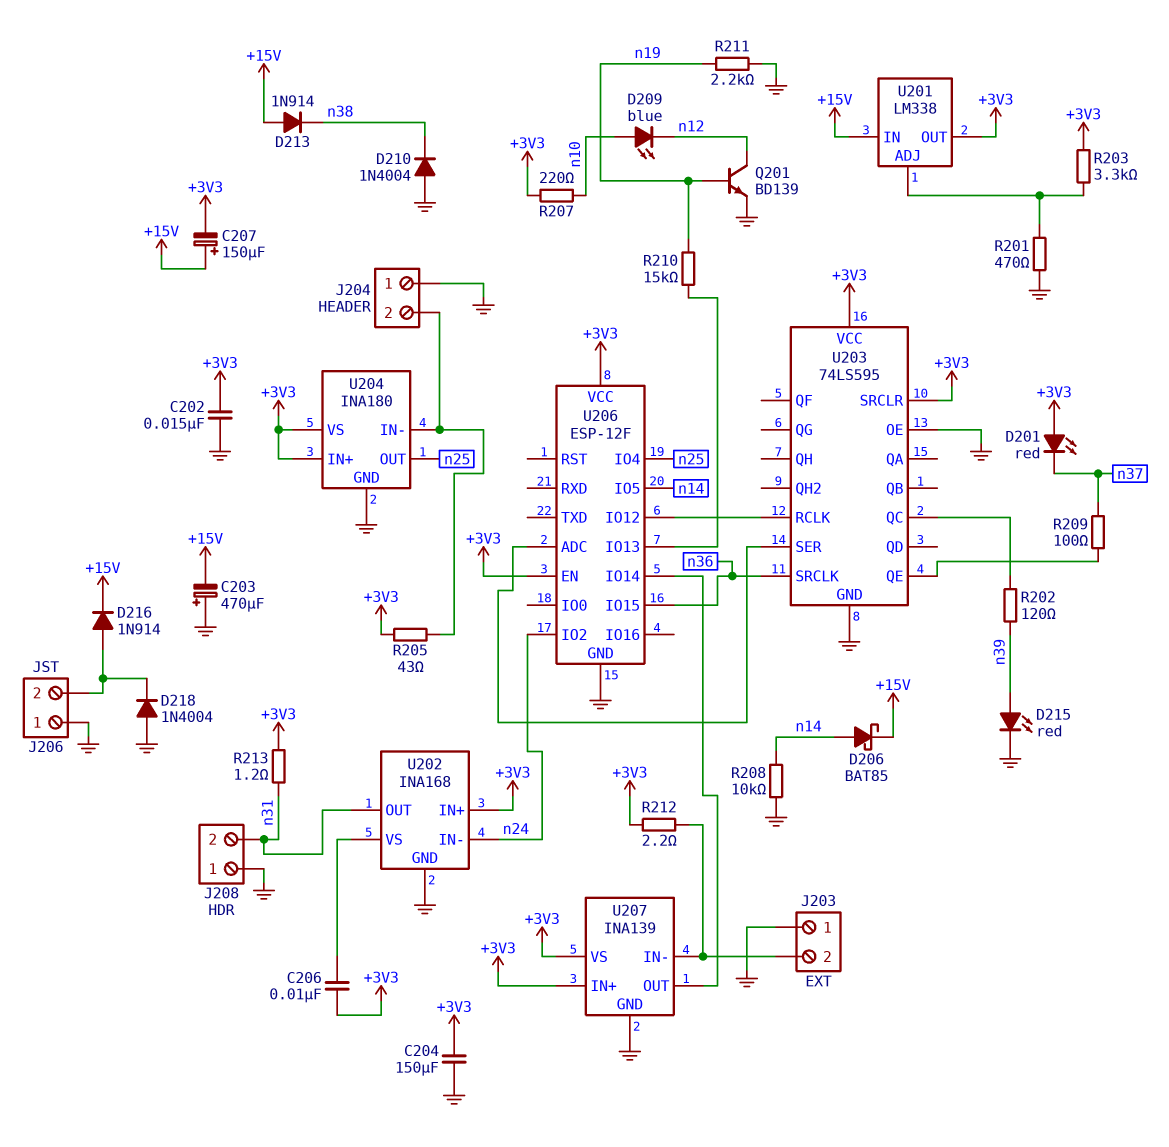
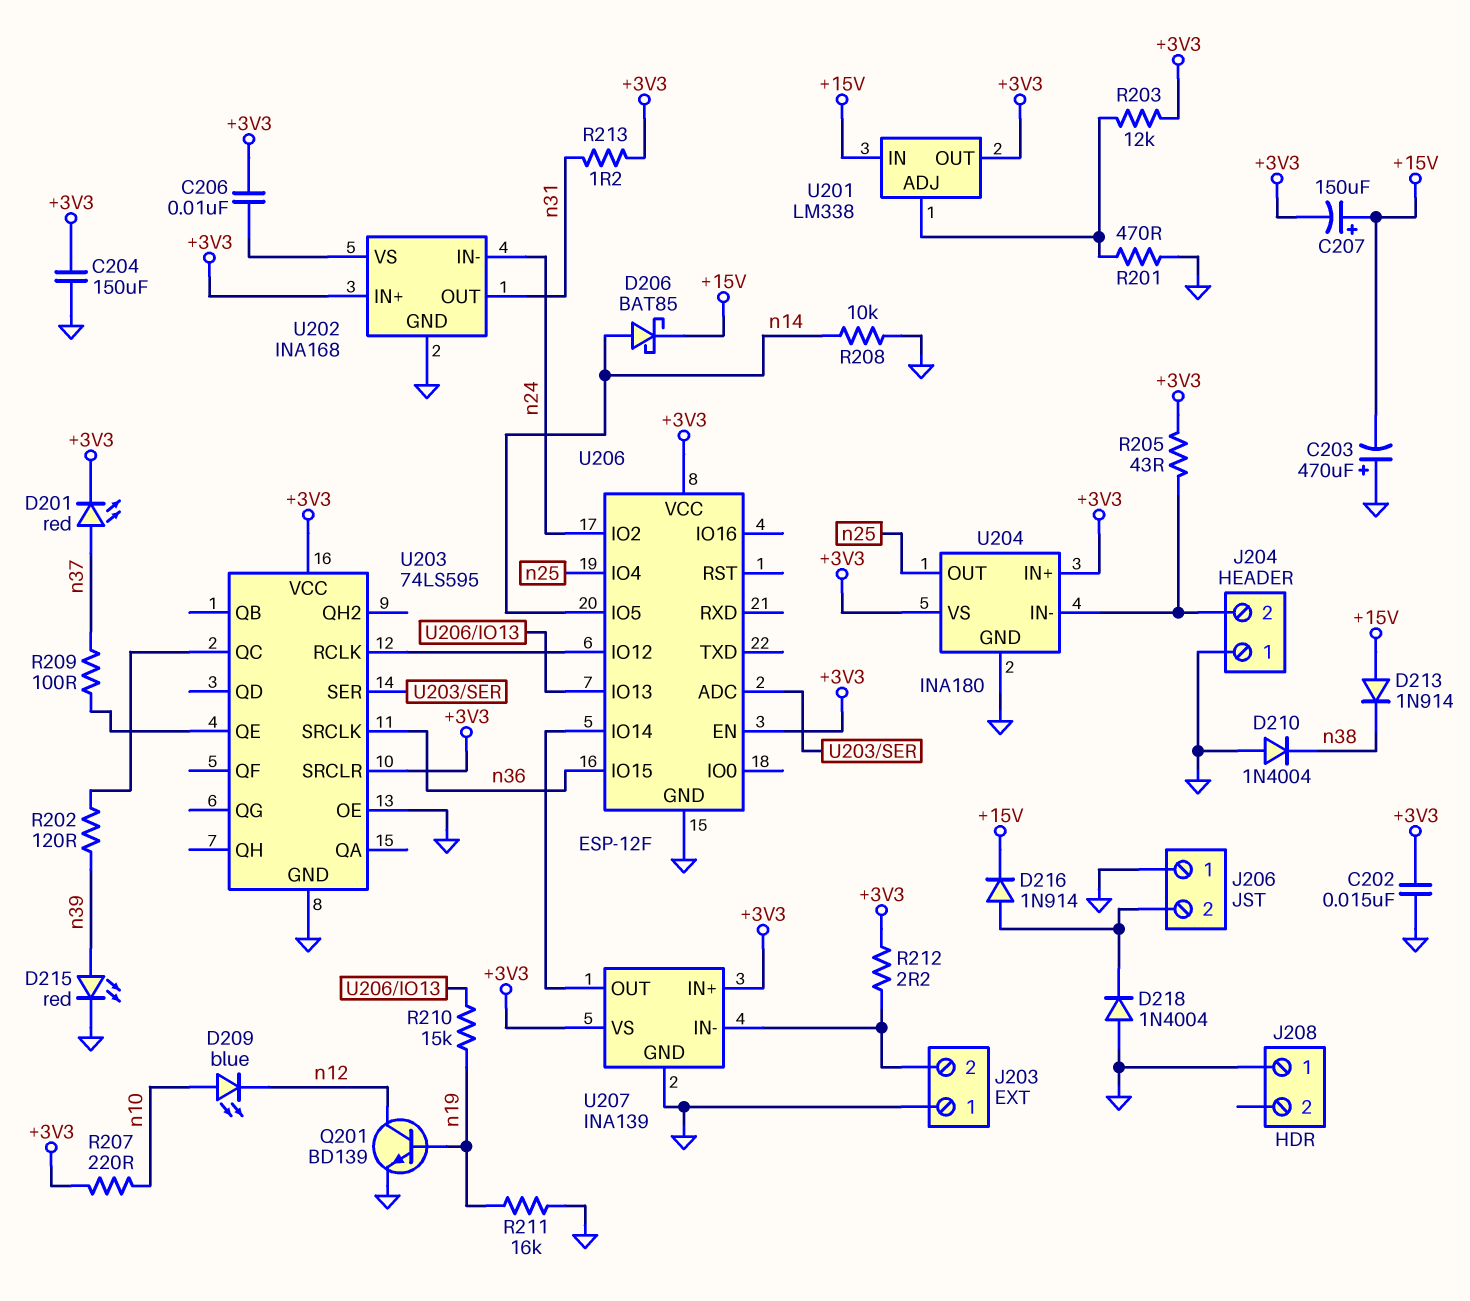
D201: LED red (A +3V3, K n37) -> LED red (A n37, K +3V3)
J208 pin 2: n31 -> none
R203: 3.3k (+3V3, U201/ADJ) -> 12k (+3V3, U201/ADJ)
R211: 2.2k (GND, n19) -> 16k (GND, n19)

